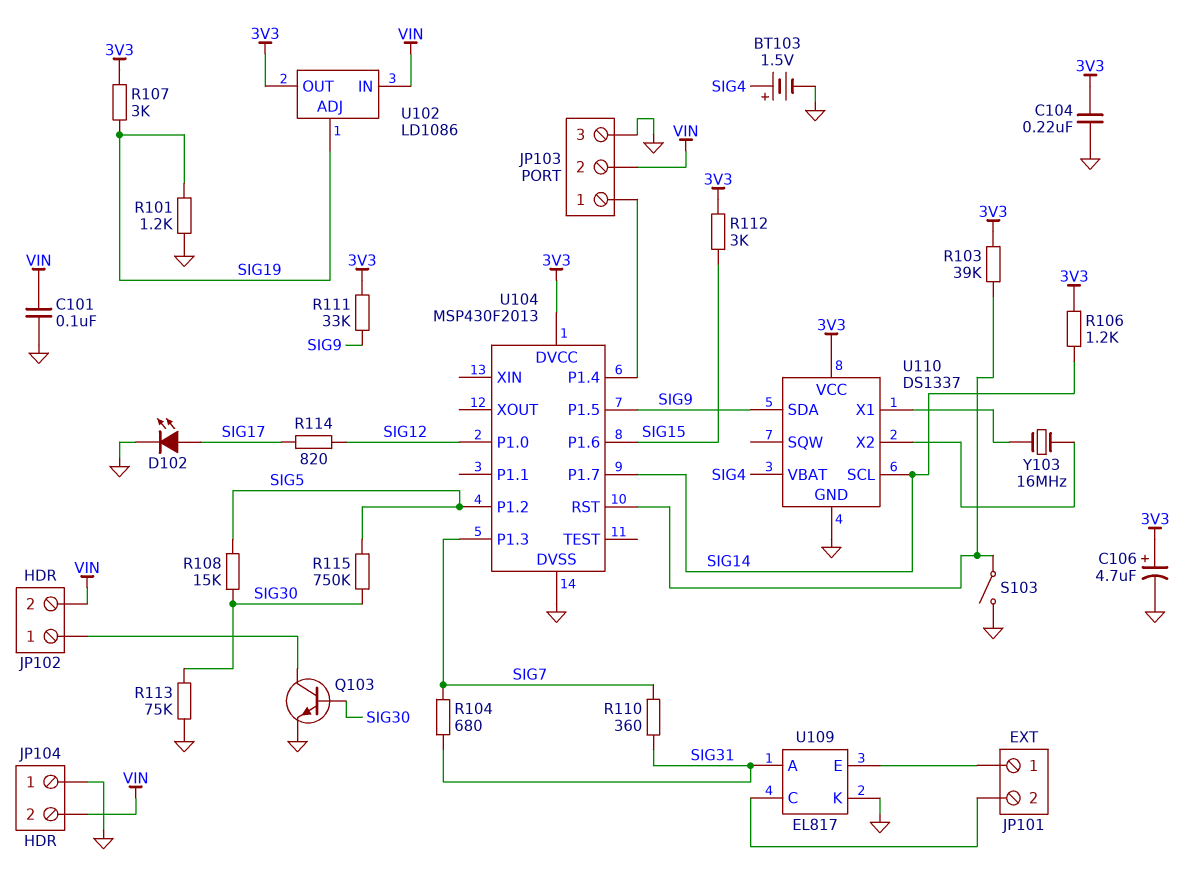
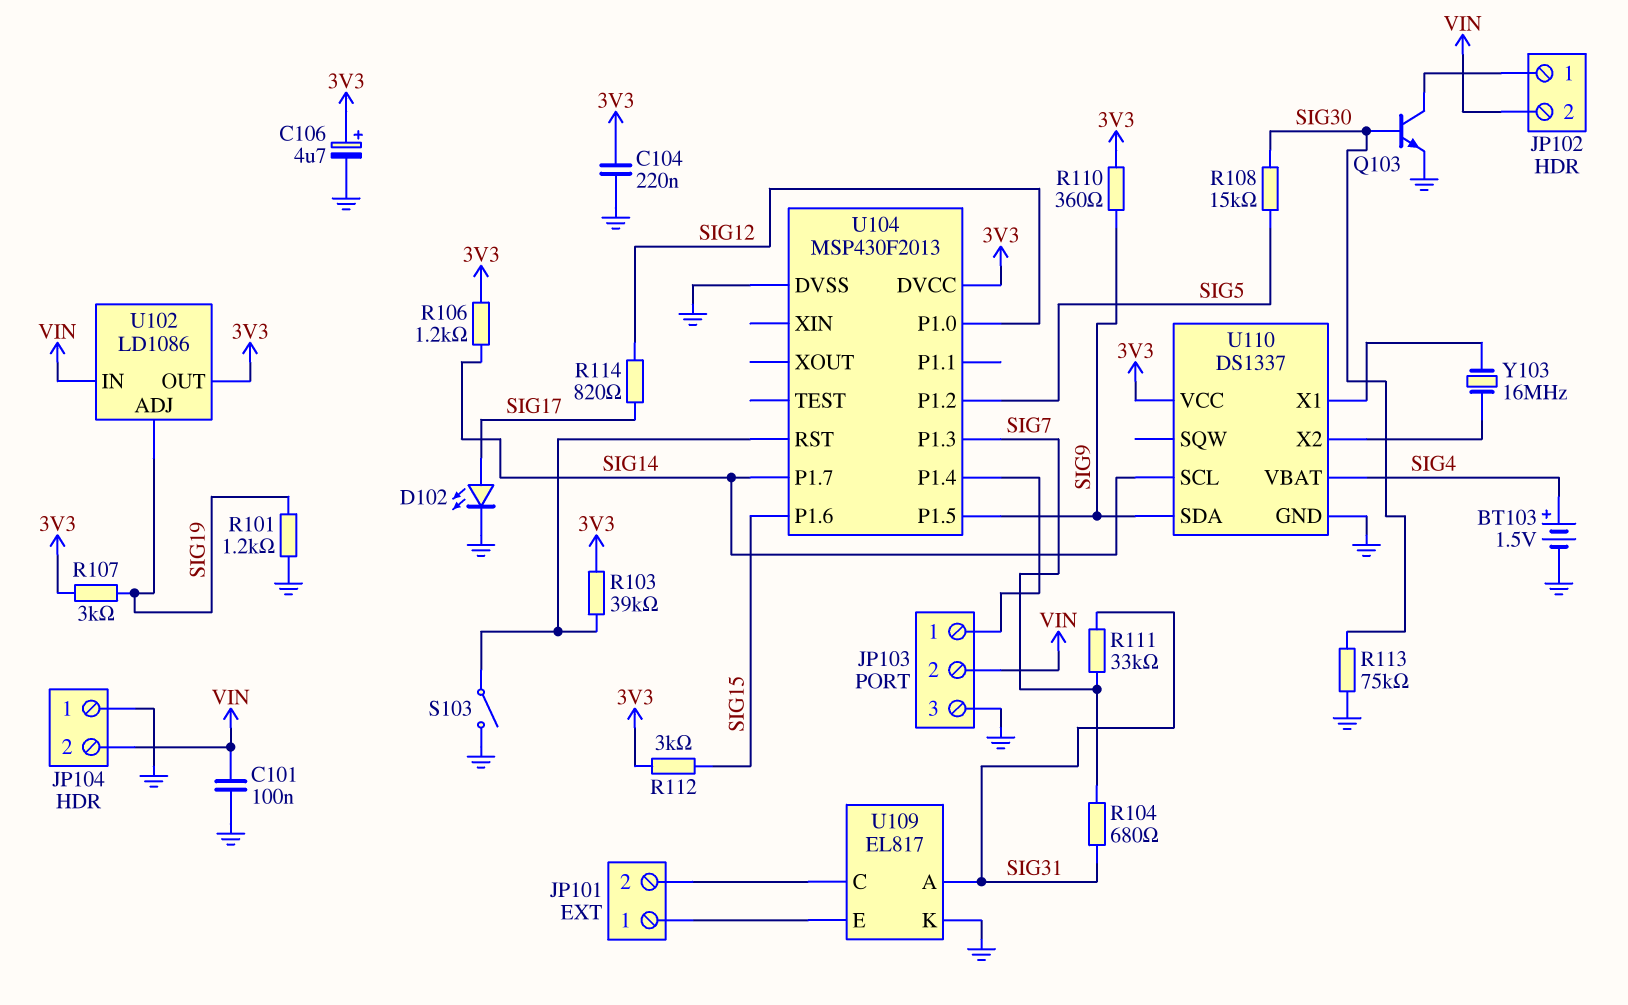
R110: 360 (SIG7, SIG31) -> 360 (3V3, SIG9)
R111: 33k (3V3, SIG9) -> 33k (SIG7, SIG31)
R115: 750k (SIG5, SIG30) -> none

